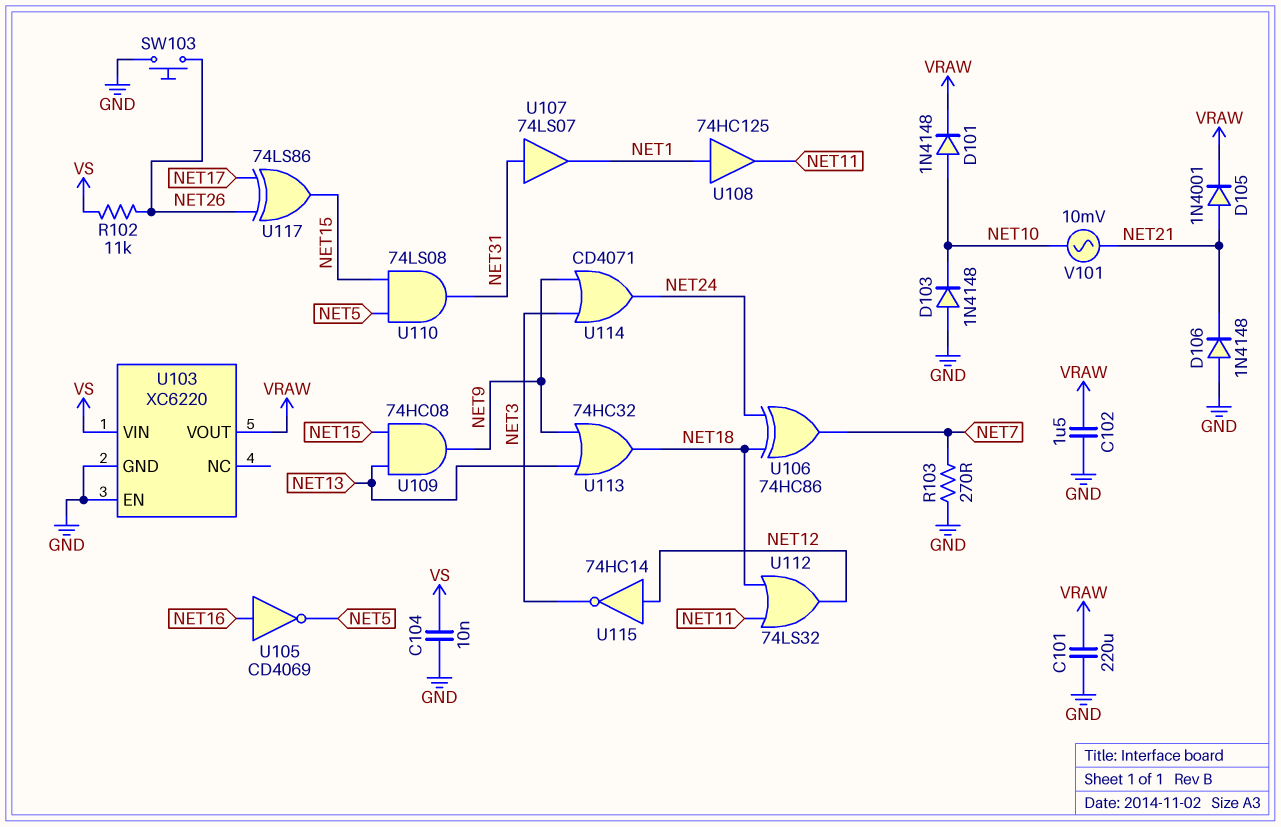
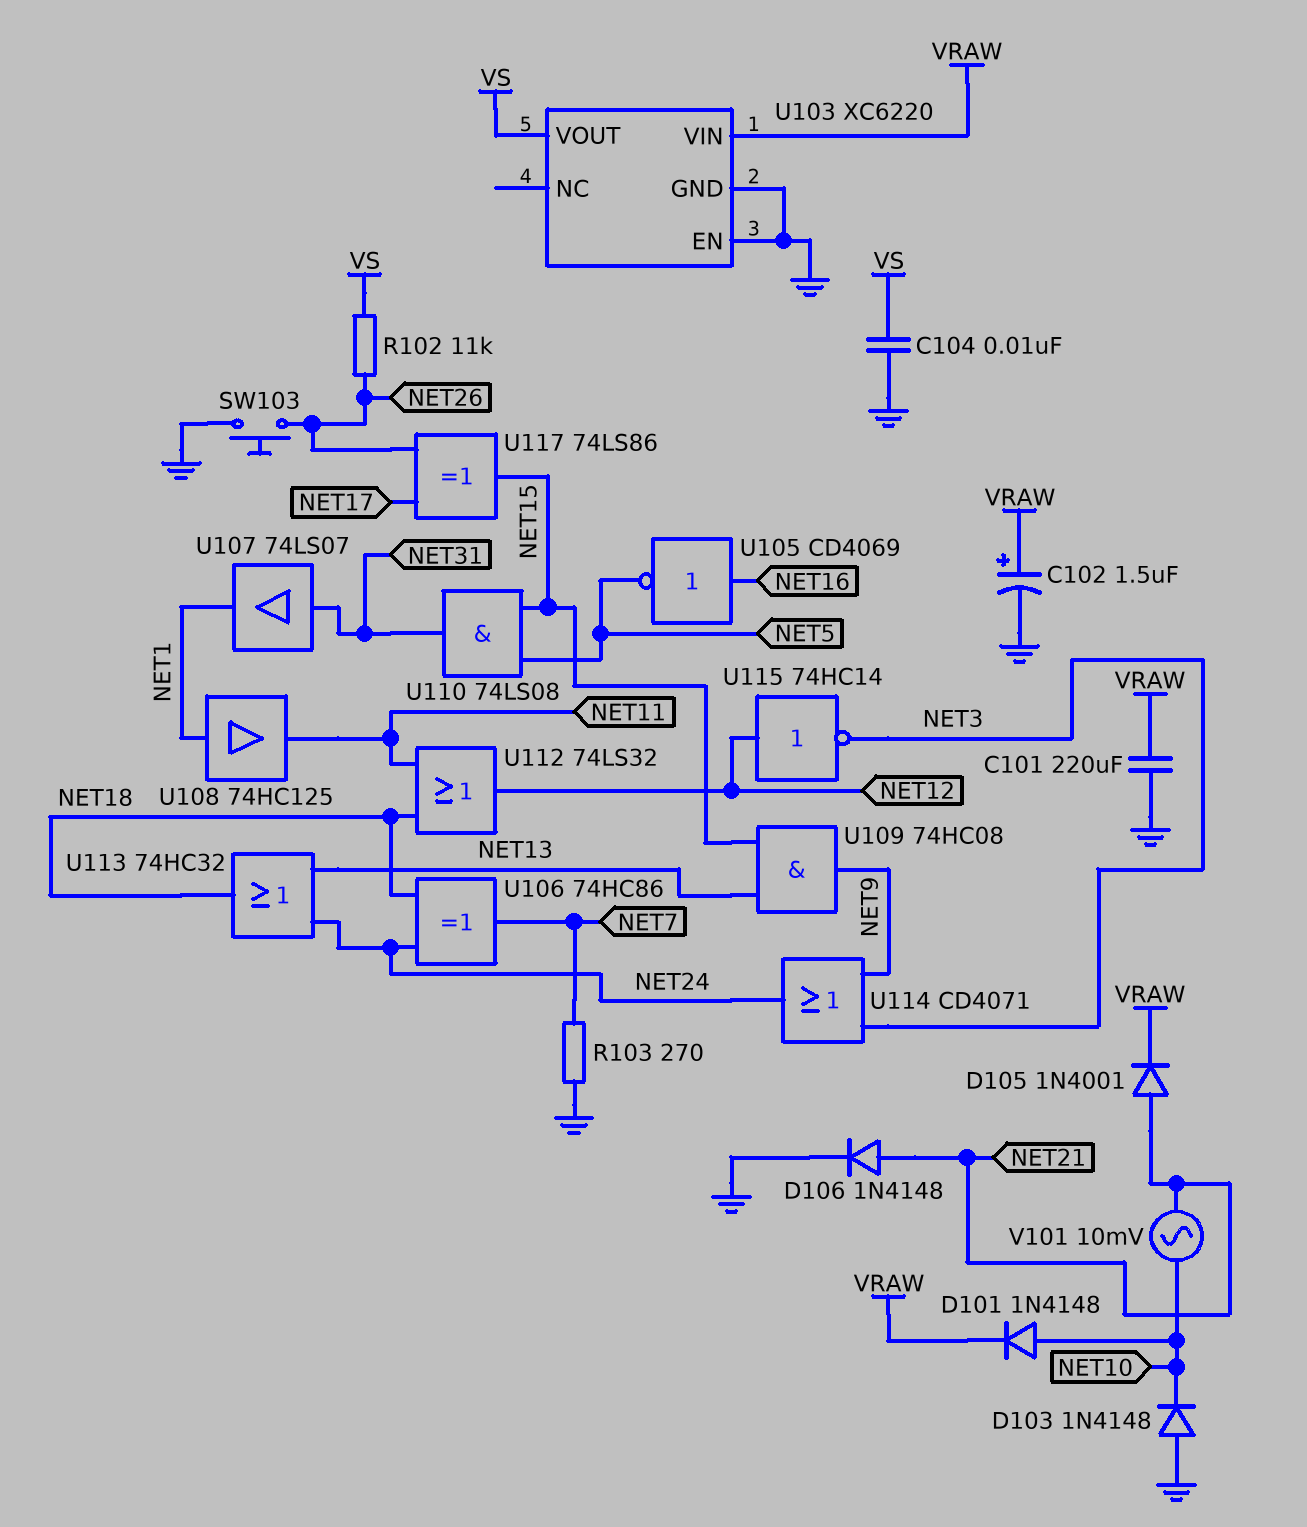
C102: 1.5uF (GND, VRAW) -> 1.5uF (plus VRAW, minus GND)
D106: diode 1N4148 (A GND, K NET21) -> diode 1N4148 (A NET21, K GND)
U103 pin VIN: VS -> VRAW
U103 pin VOUT: VRAW -> VS
U113: OR 74HC32 (in NET9, in NET13, out NET18) -> OR 74HC32 (in NET13, in NET24, out NET18)

